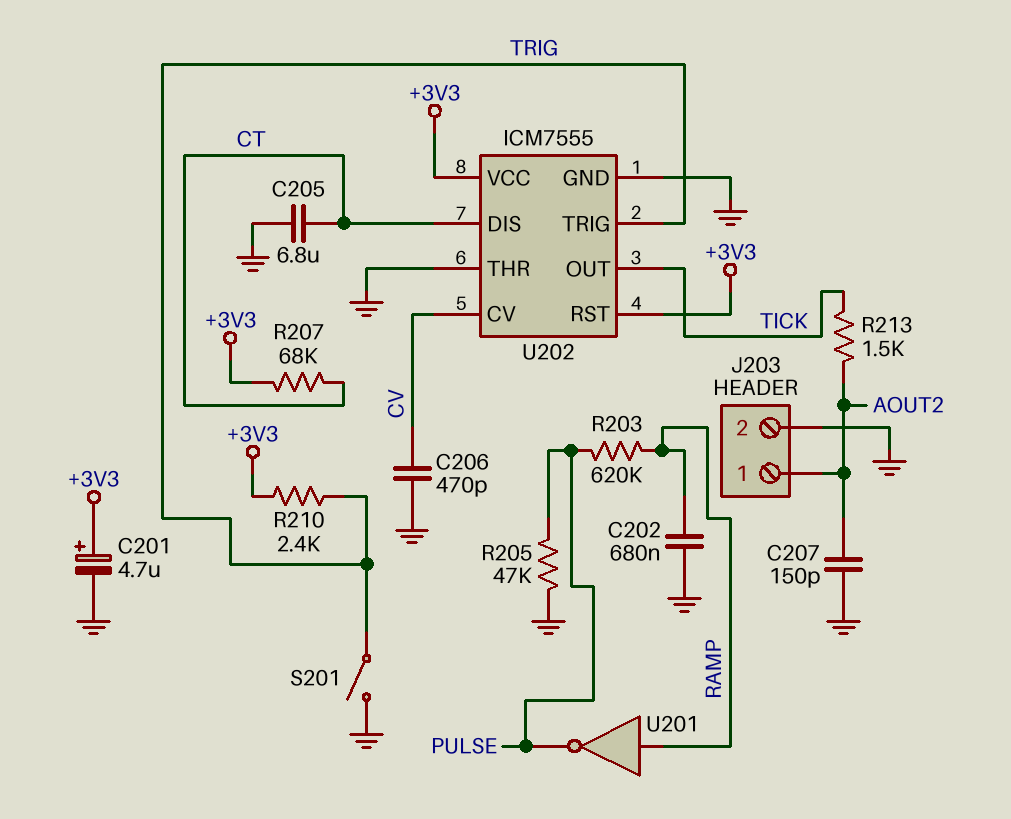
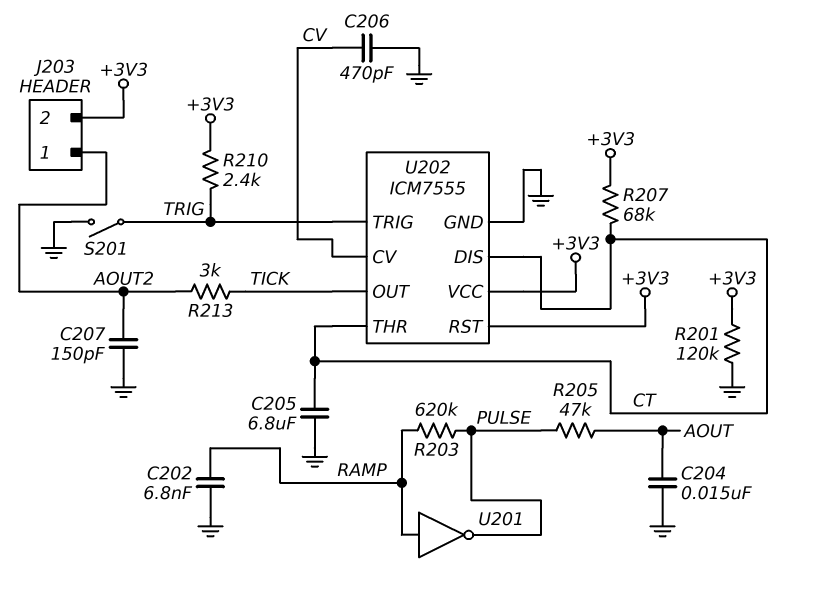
C201: 4.7uF (plus +3V3, minus GND) -> none
C202: 680nF (GND, RAMP) -> 6.8nF (GND, RAMP)
C204: none -> 15nF (AOUT, GND)
J203 pin 2: GND -> +3V3
R201: none -> 120k (+3V3, GND)
R205: 47k (GND, PULSE) -> 47k (AOUT, PULSE)
R213: 1.5k (AOUT2, TICK) -> 3k (AOUT2, TICK)
U202 pin THR: GND -> CT

